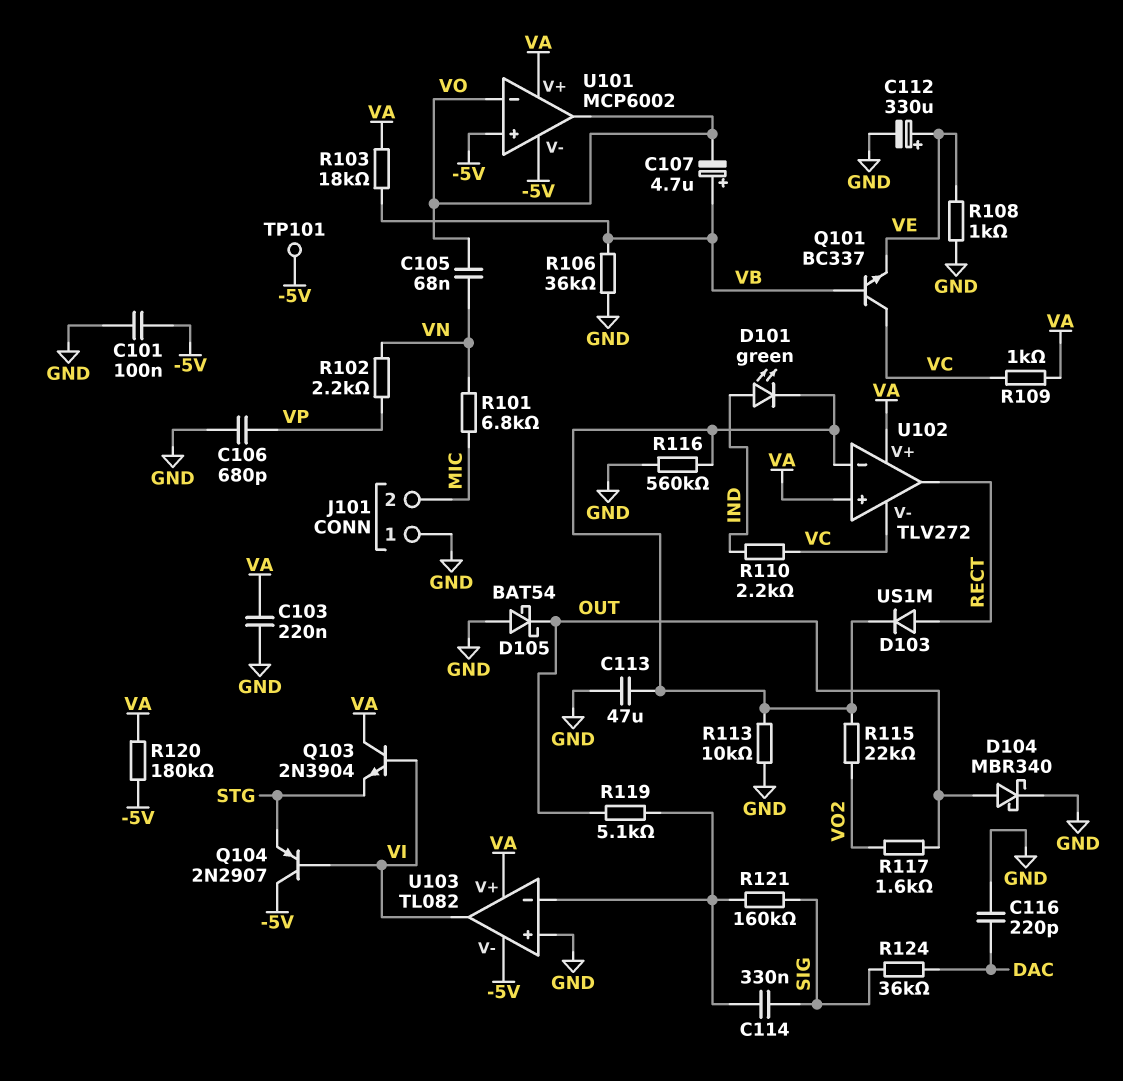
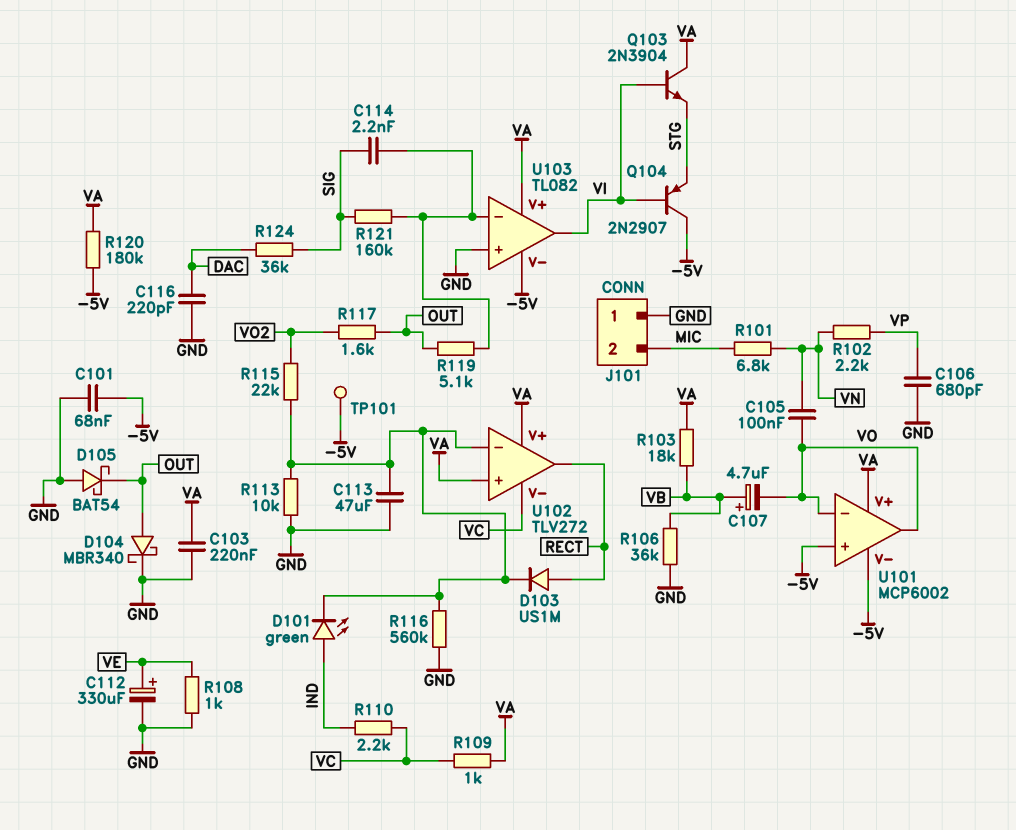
C101: 100nF (-5V, GND) -> 68nF (-5V, GND)
C105: 68nF (VN, VO) -> 100nF (VN, VO)
C114: 330nF (SIG, U103/in-) -> 2.2nF (SIG, U103/in-)
Q101: NPN BC337 (B VB, C VC, E VE) -> none

